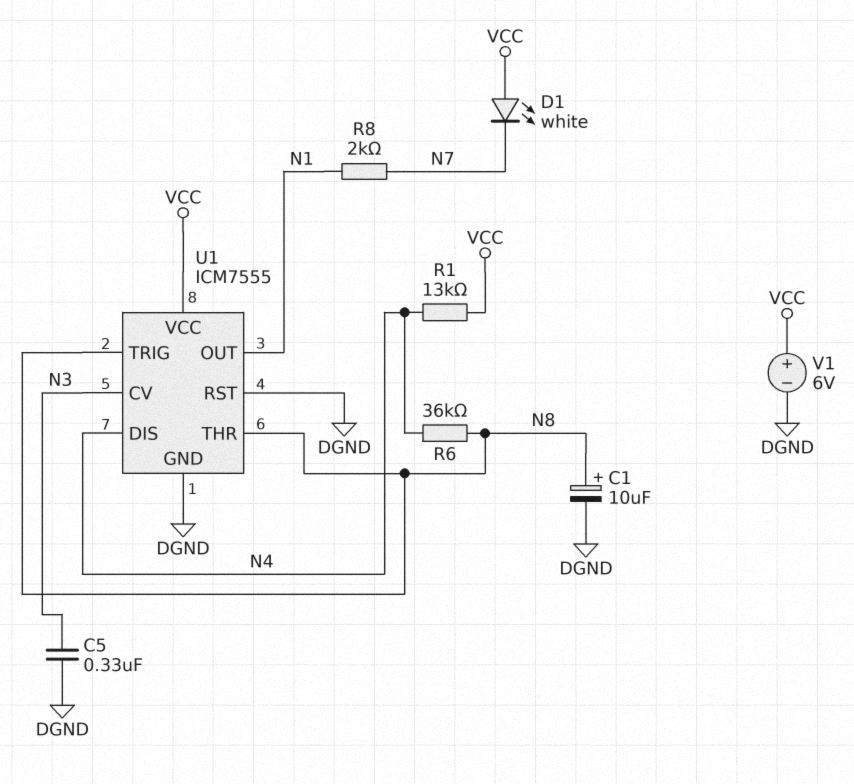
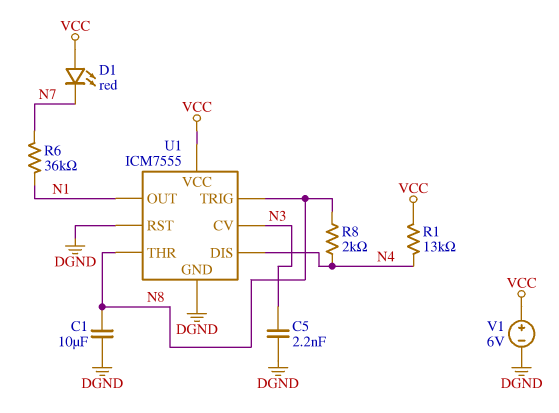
C1: 10uF (plus N8, minus DGND) -> 10uF (DGND, N8)
C5: 330nF (DGND, N3) -> 2.2nF (DGND, N3)
D1: LED white (A VCC, K N7) -> LED red (A VCC, K N7)
R6: 36k (N4, N8) -> 36k (N1, N7)
R8: 2k (N1, N7) -> 2k (N4, N8)

